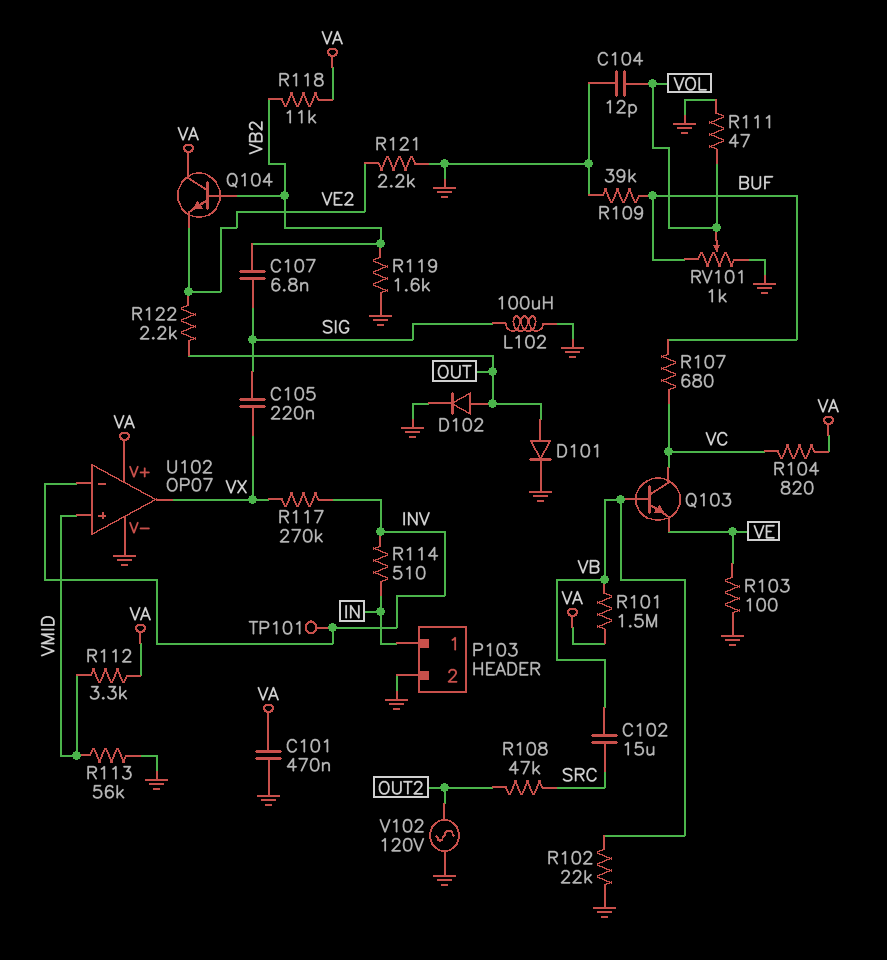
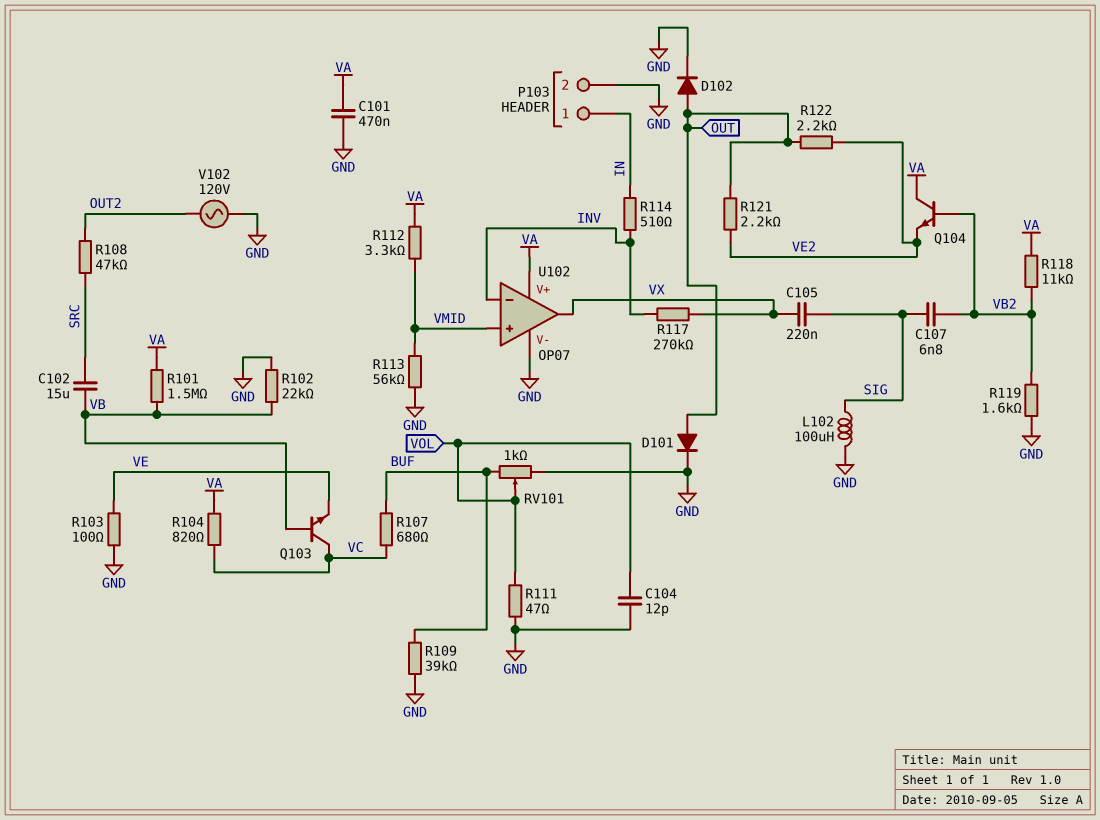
R121: 2.2k (GND, VE2) -> 2.2k (OUT, VE2)
TP101: test point (INV) -> none

